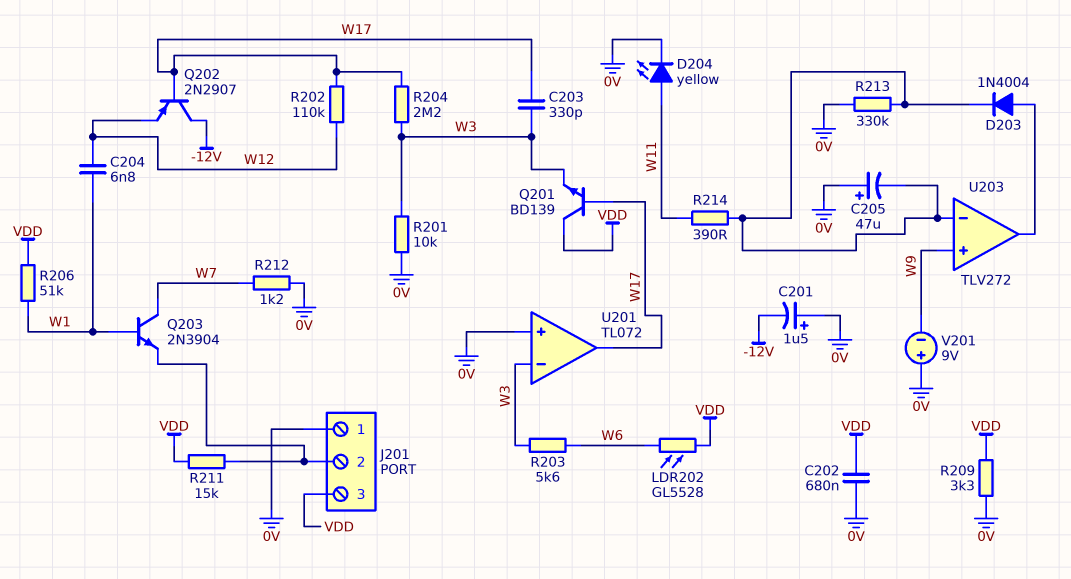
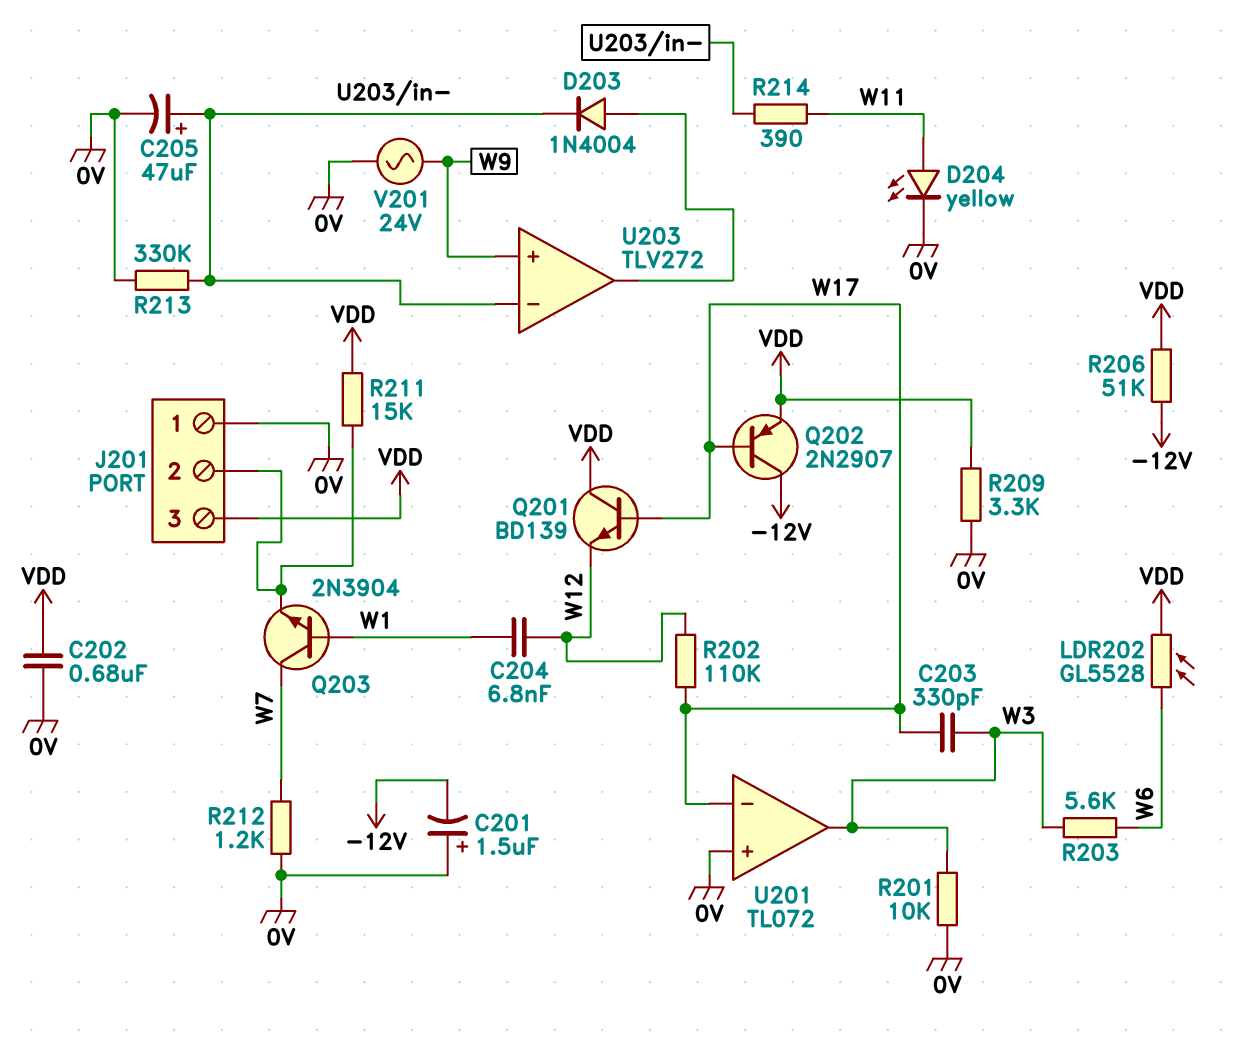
C205: 47uF (plus 0V, minus U203/in-) -> 47uF (plus U203/in-, minus 0V)
Q201: NPN BD139 (B W17, C VDD, E W3) -> NPN BD139 (B W17, C VDD, E W12)
Q202: PNP 2N2907 (B W17, C -12V, E W12) -> PNP 2N2907 (B W17, C -12V, E VDD)
R204: 2.2M (W3, W17) -> none
R206: 51k (VDD, W1) -> 51k (-12V, VDD)
U201 pin in-: W3 -> W17
U201 pin out: W17 -> W3
V201: 9V (plus 0V, minus W9) -> AC 24V (0V, W9)

